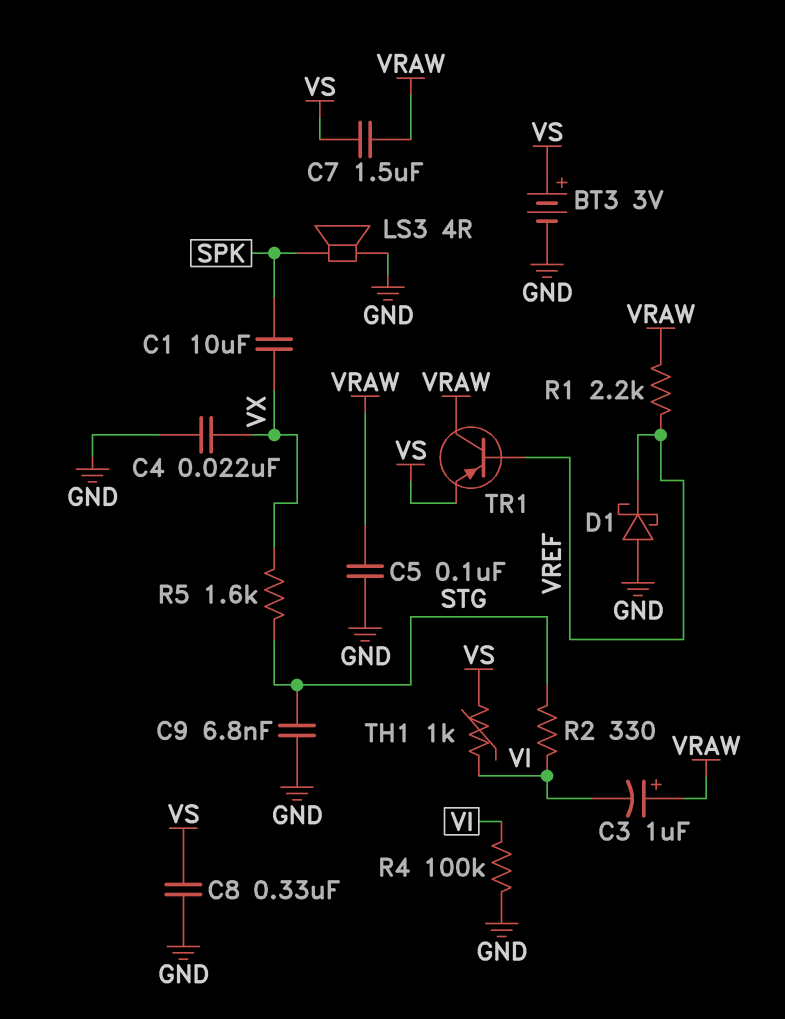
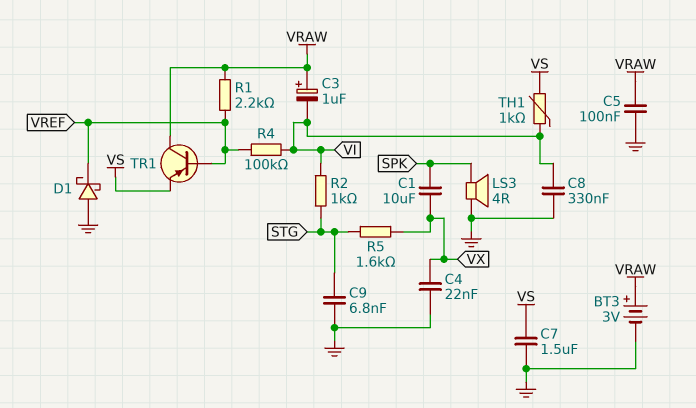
BT3: 3V (plus VS, minus GND) -> 3V (plus VRAW, minus GND)
C7: 1.5uF (VRAW, VS) -> 1.5uF (GND, VS)
C8: 330nF (GND, VS) -> 330nF (GND, VI)
R2: 330 (STG, VI) -> 1k (STG, VI)
R4: 100k (GND, VI) -> 100k (VI, VREF)

